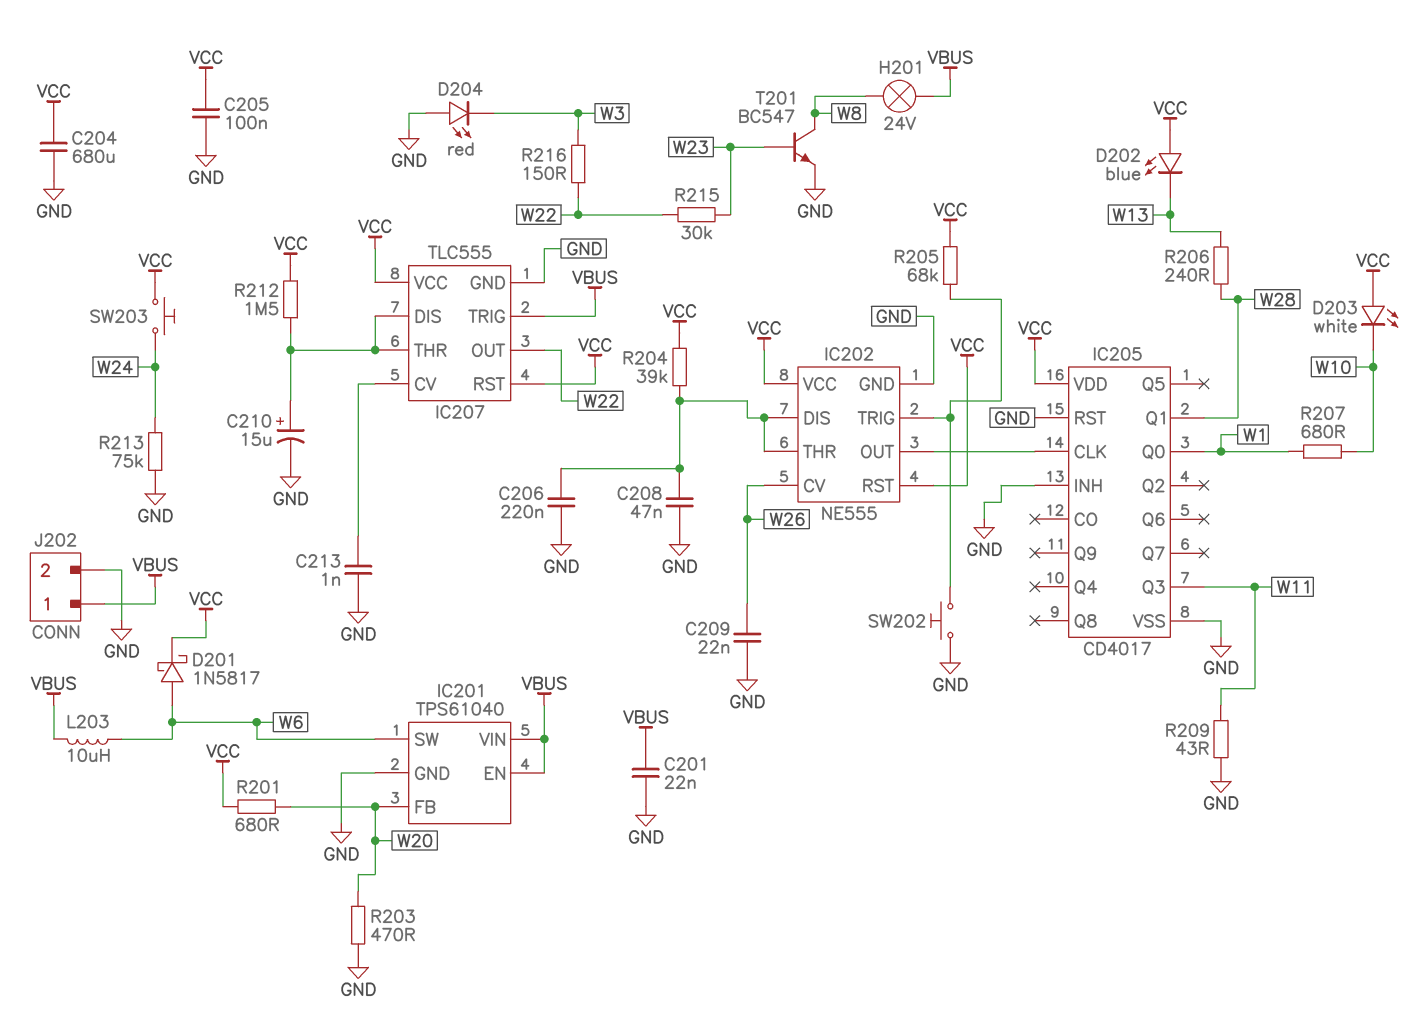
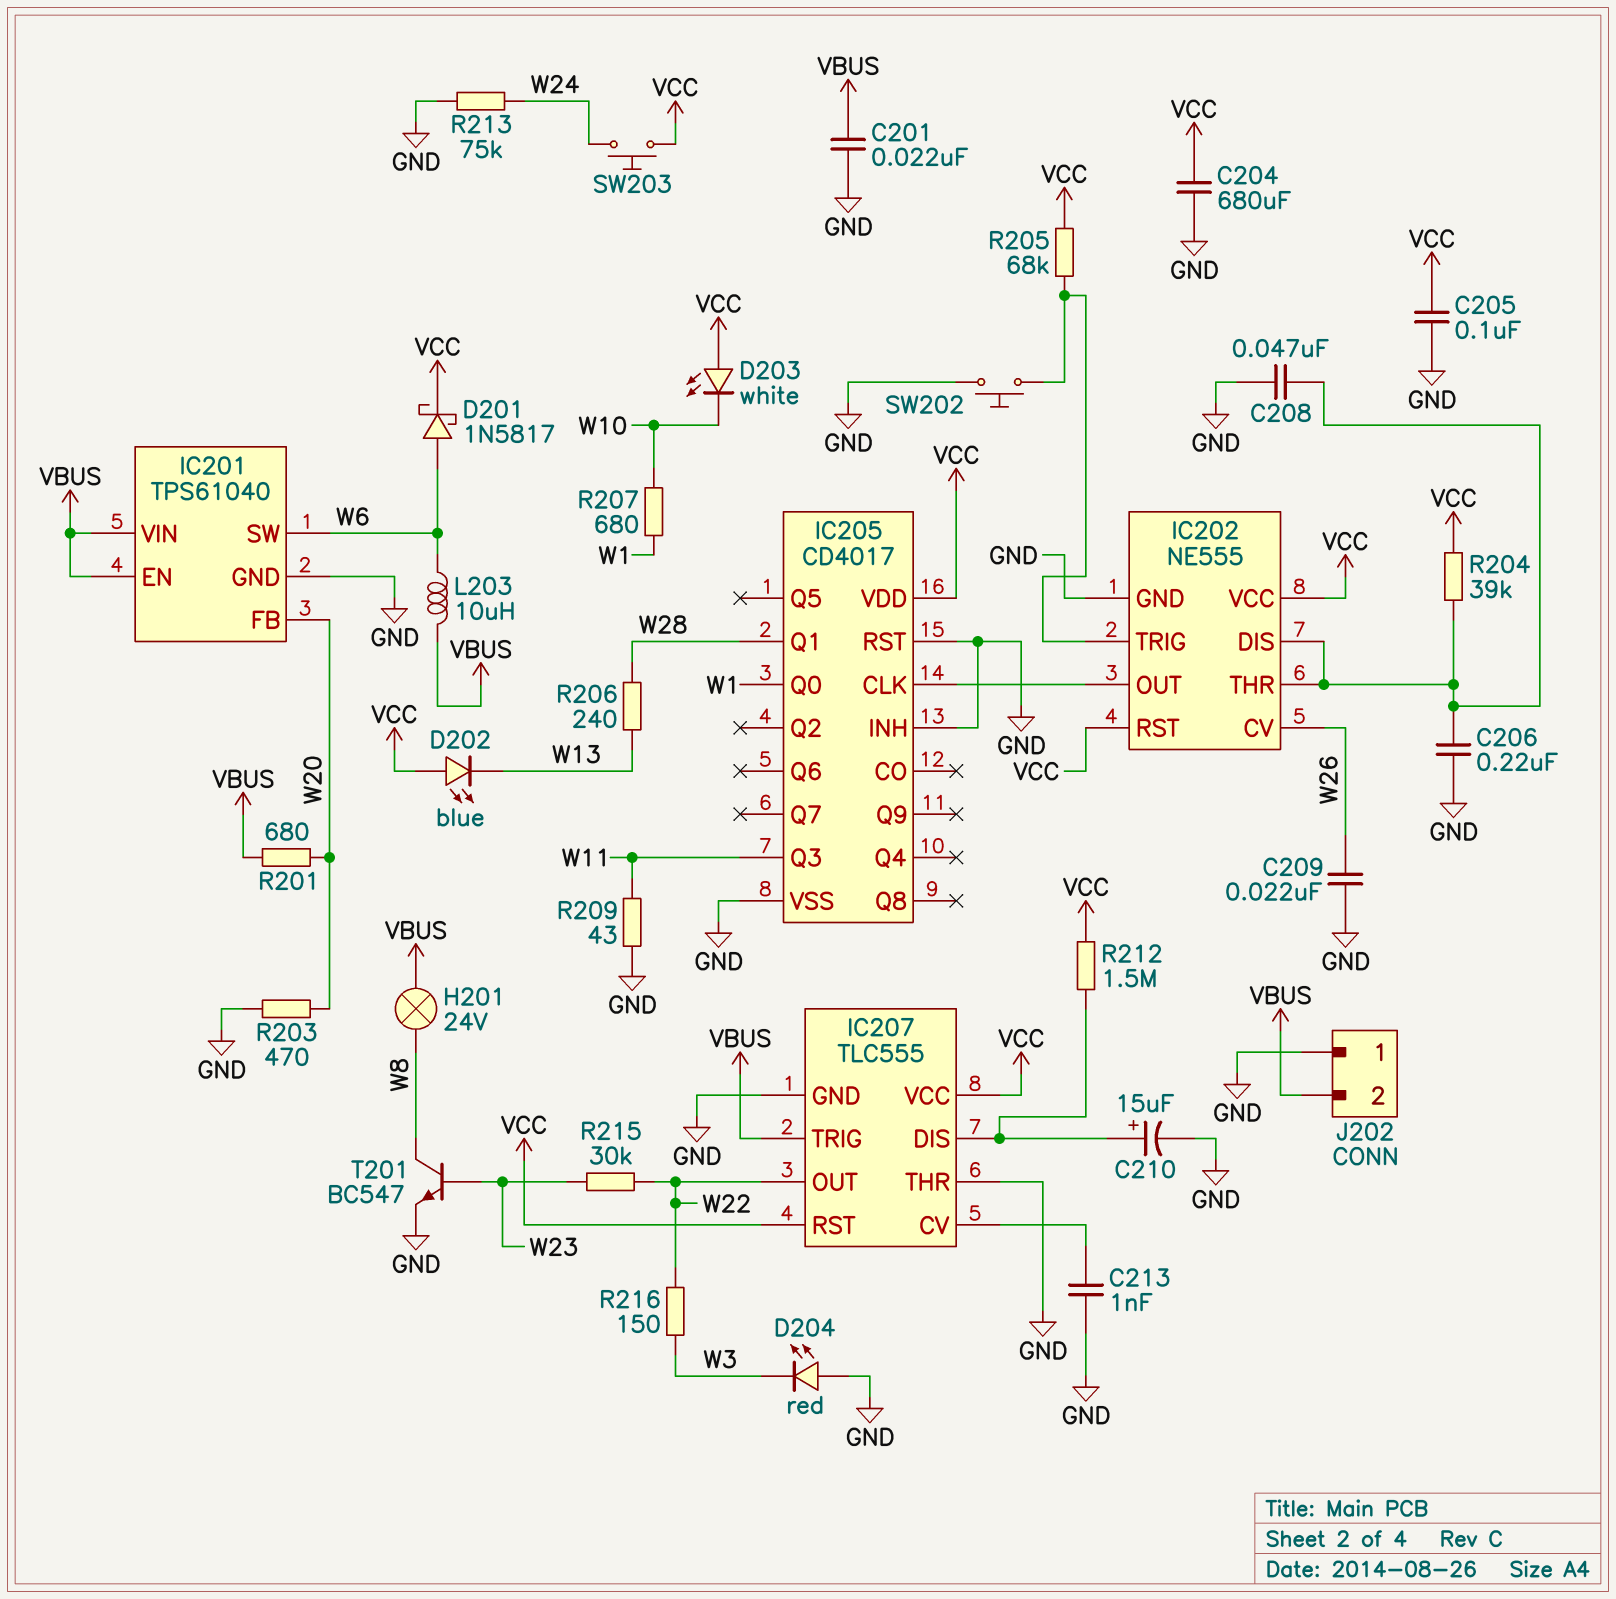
IC207 pin THR: IC207/DIS -> GND
J202 pin 1: VBUS -> GND
J202 pin 2: GND -> VBUS
R201: 680 (VCC, W20) -> 680 (VBUS, W20)

